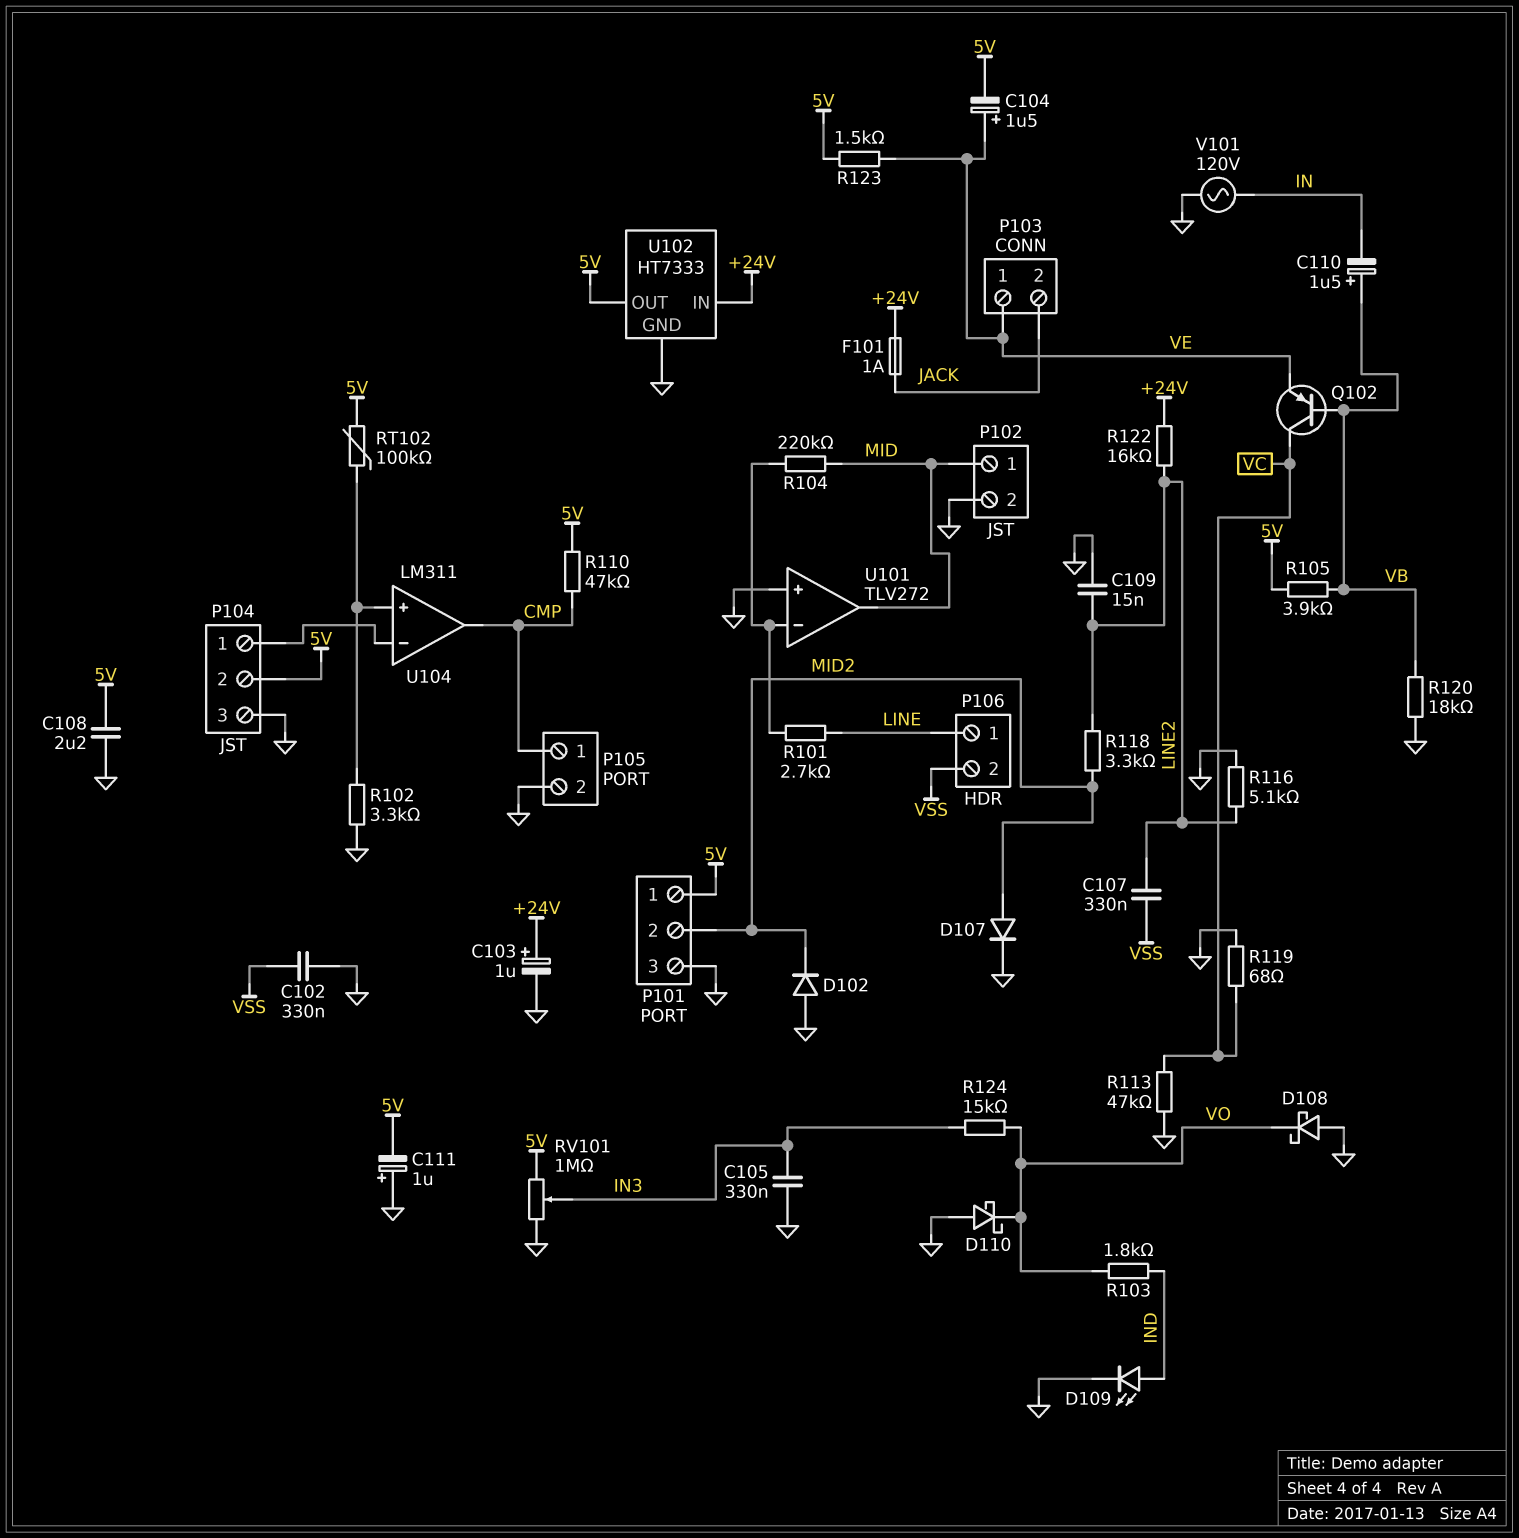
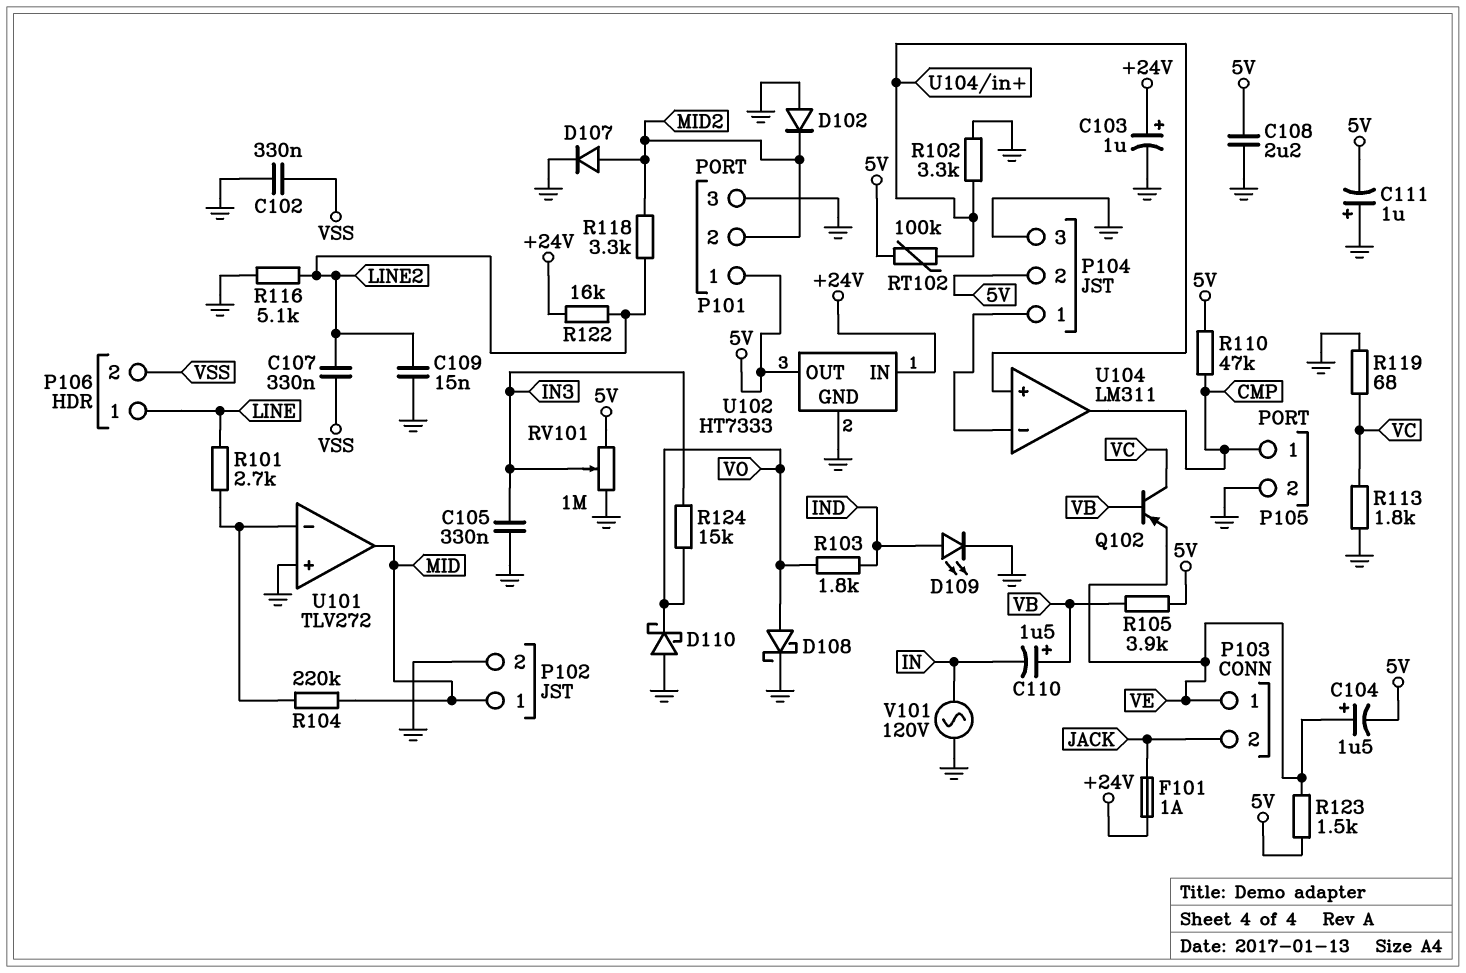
D108: schottky (A GND, K VO) -> schottky (A VO, K GND)
R113: 47k (GND, VC) -> 1.8k (GND, VC)
R120: 18k (GND, VB) -> none

